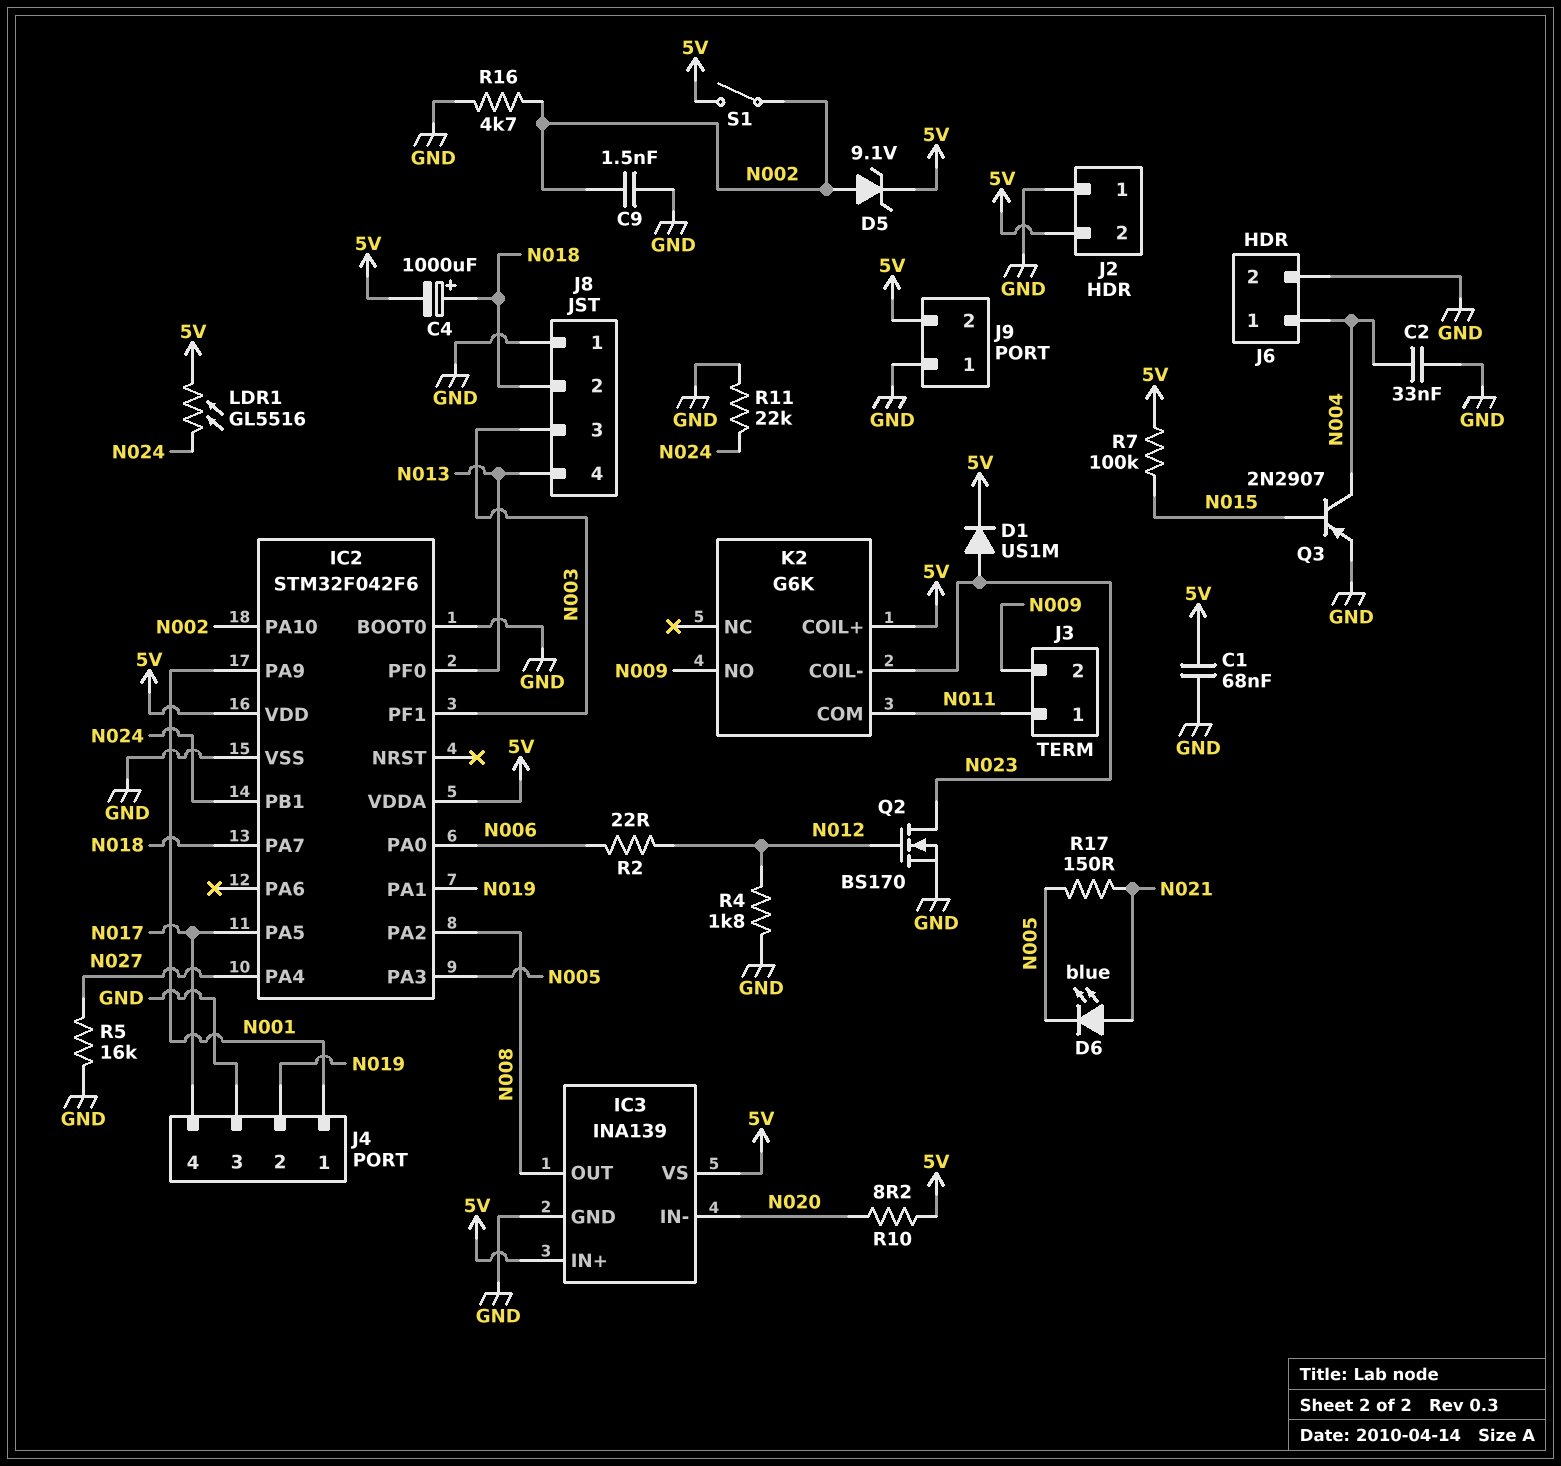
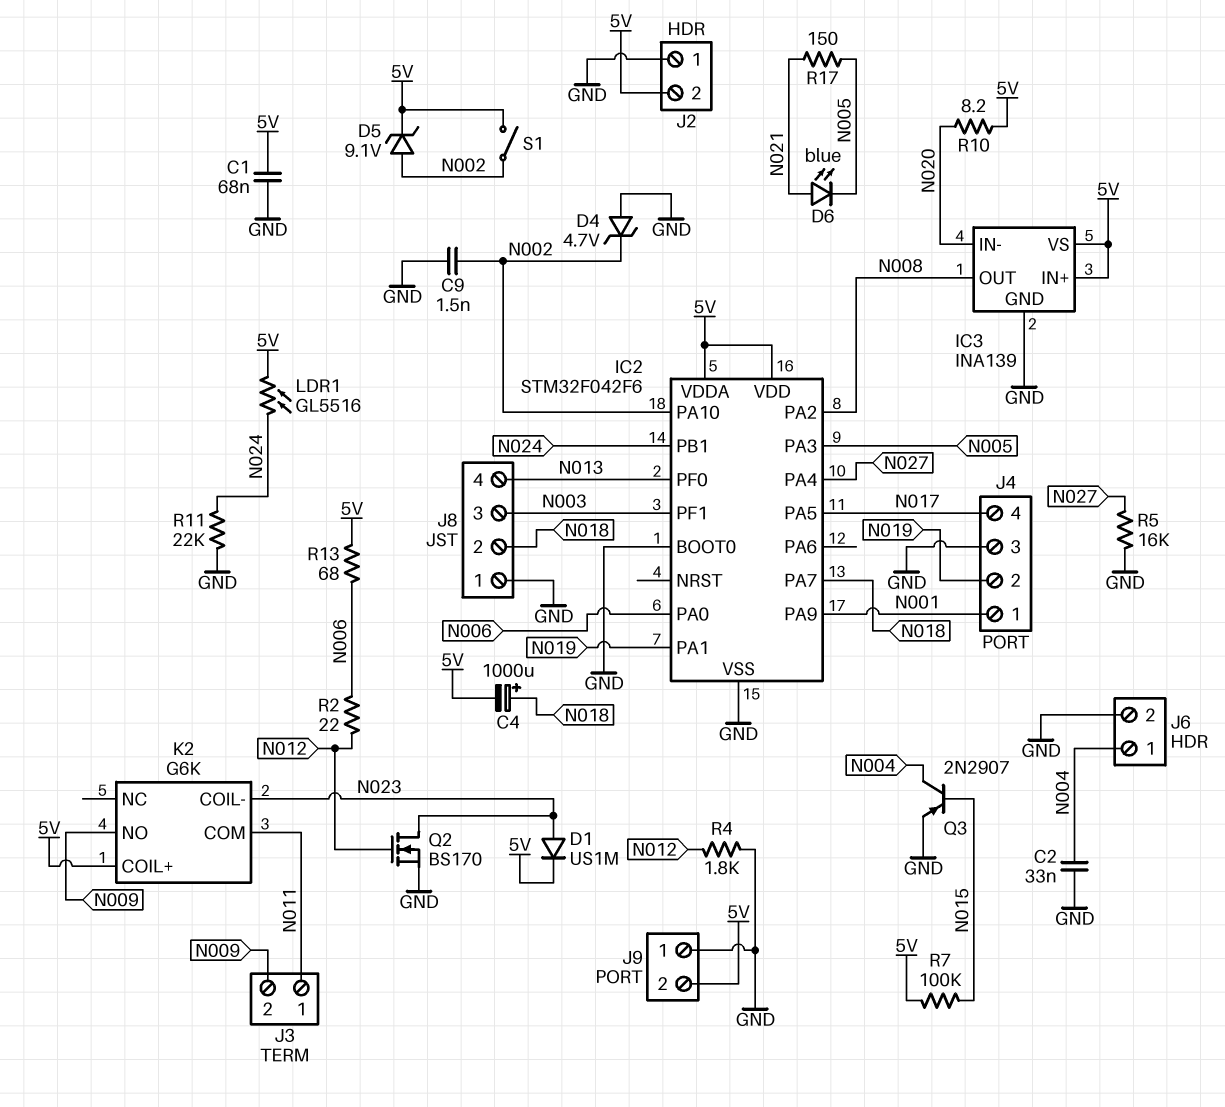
D4: none -> zener 4.7V (A GND, K N002)
R13: none -> 68 (5V, N006)
R16: 4.7k (GND, N002) -> none

